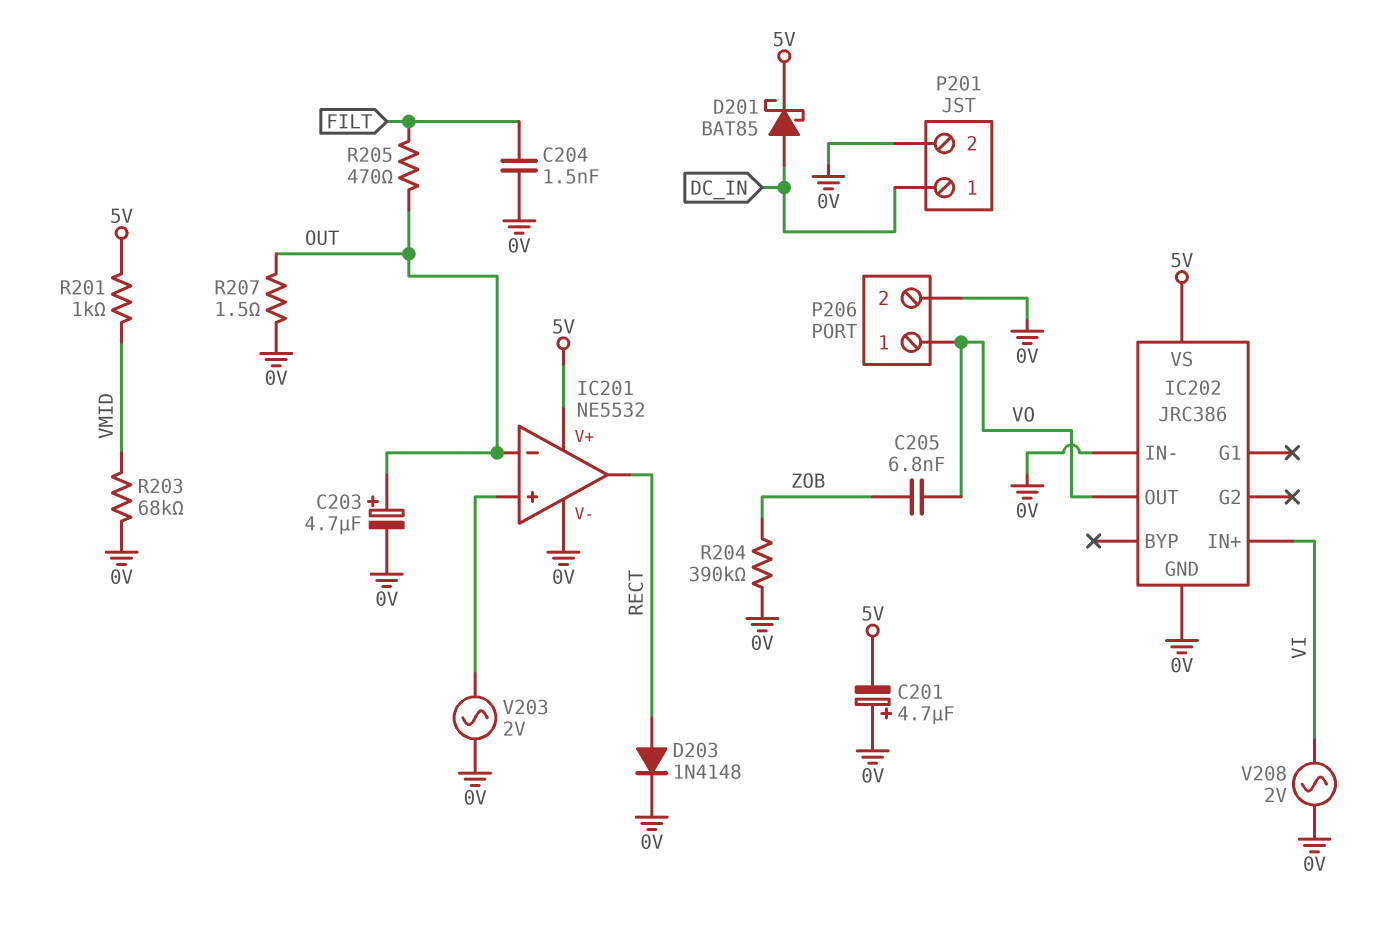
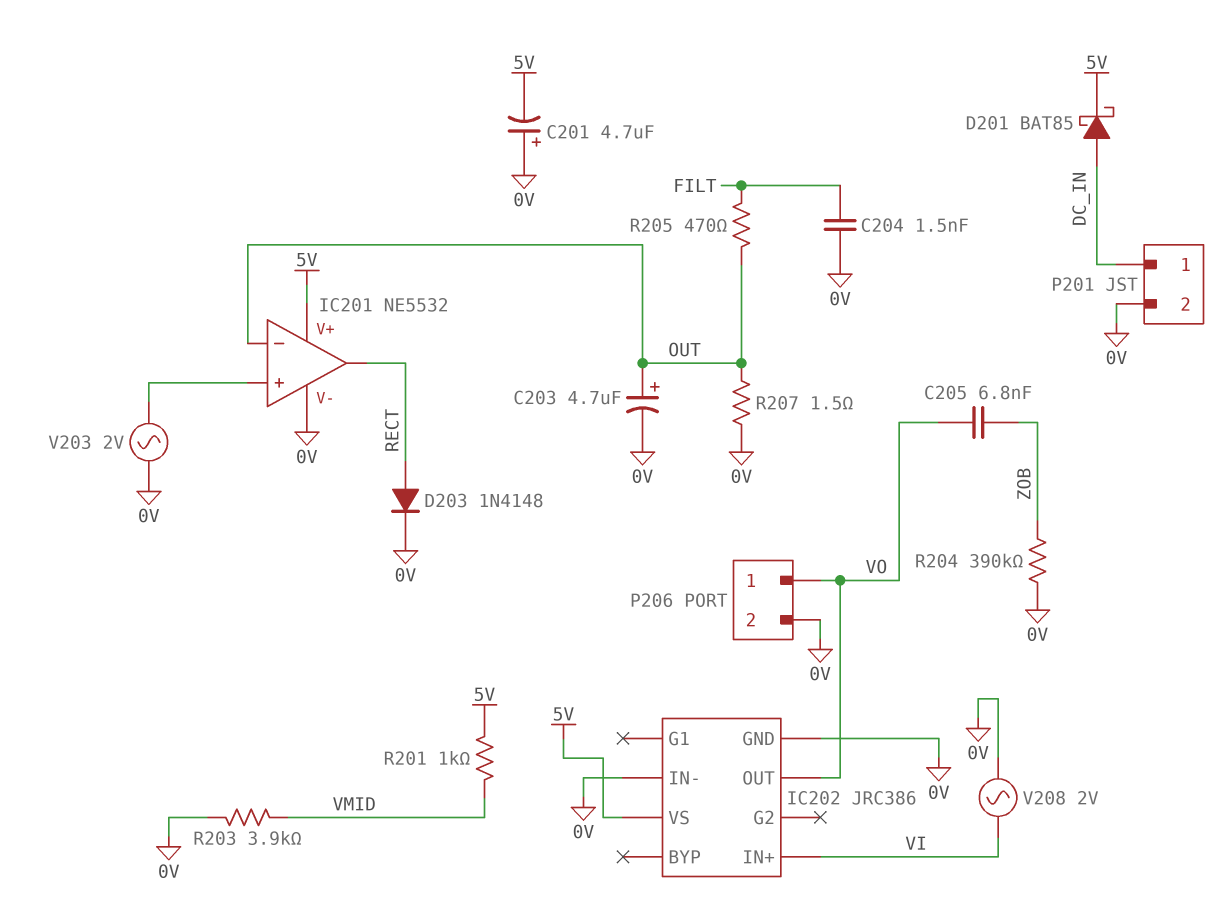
R203: 68k (0V, VMID) -> 3.9k (0V, VMID)

